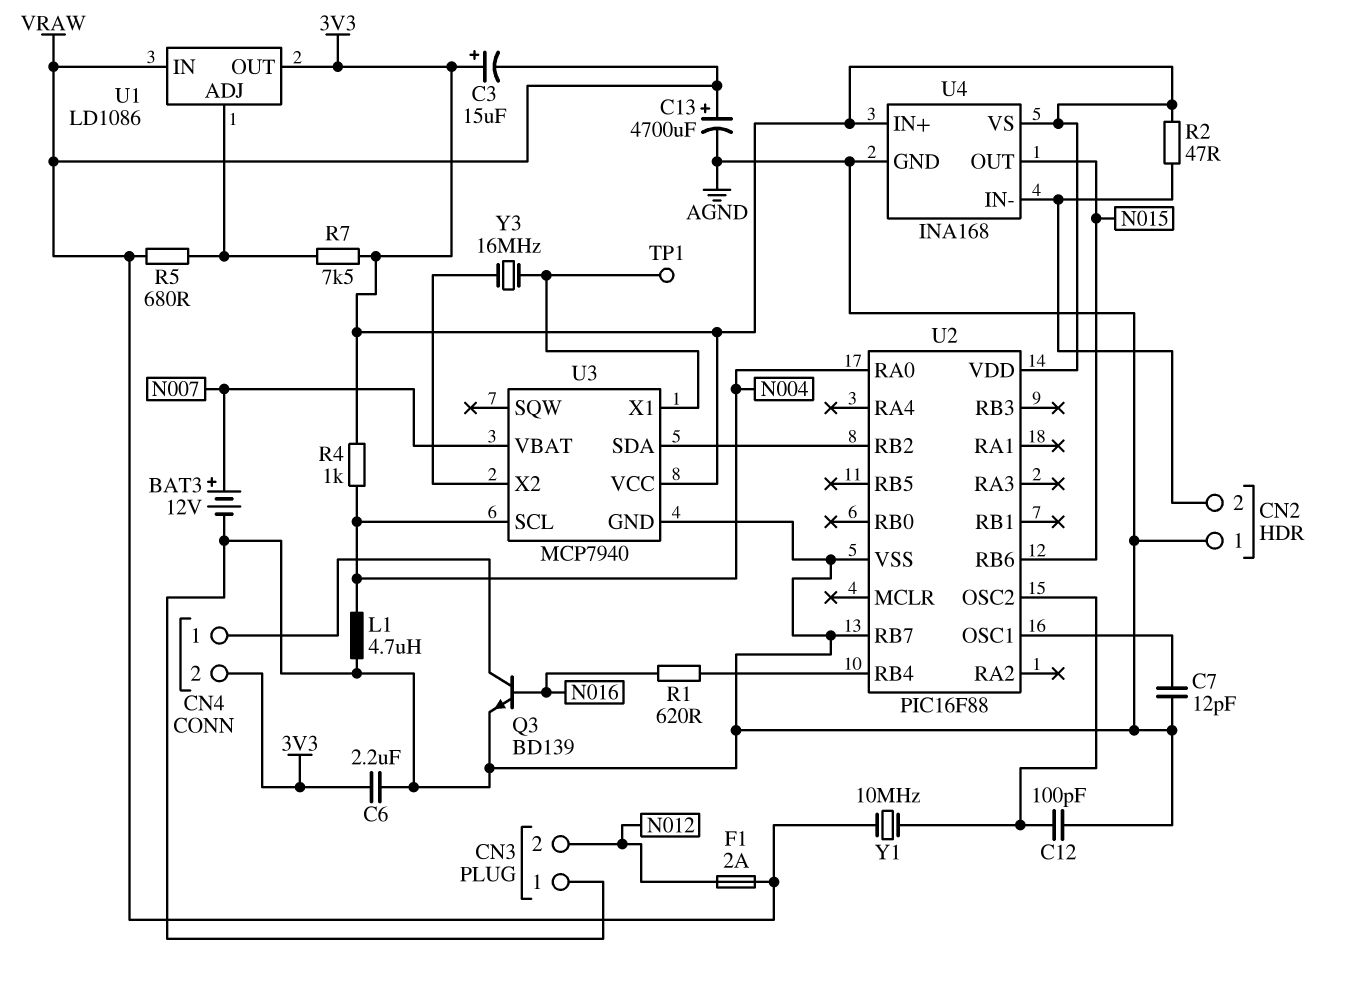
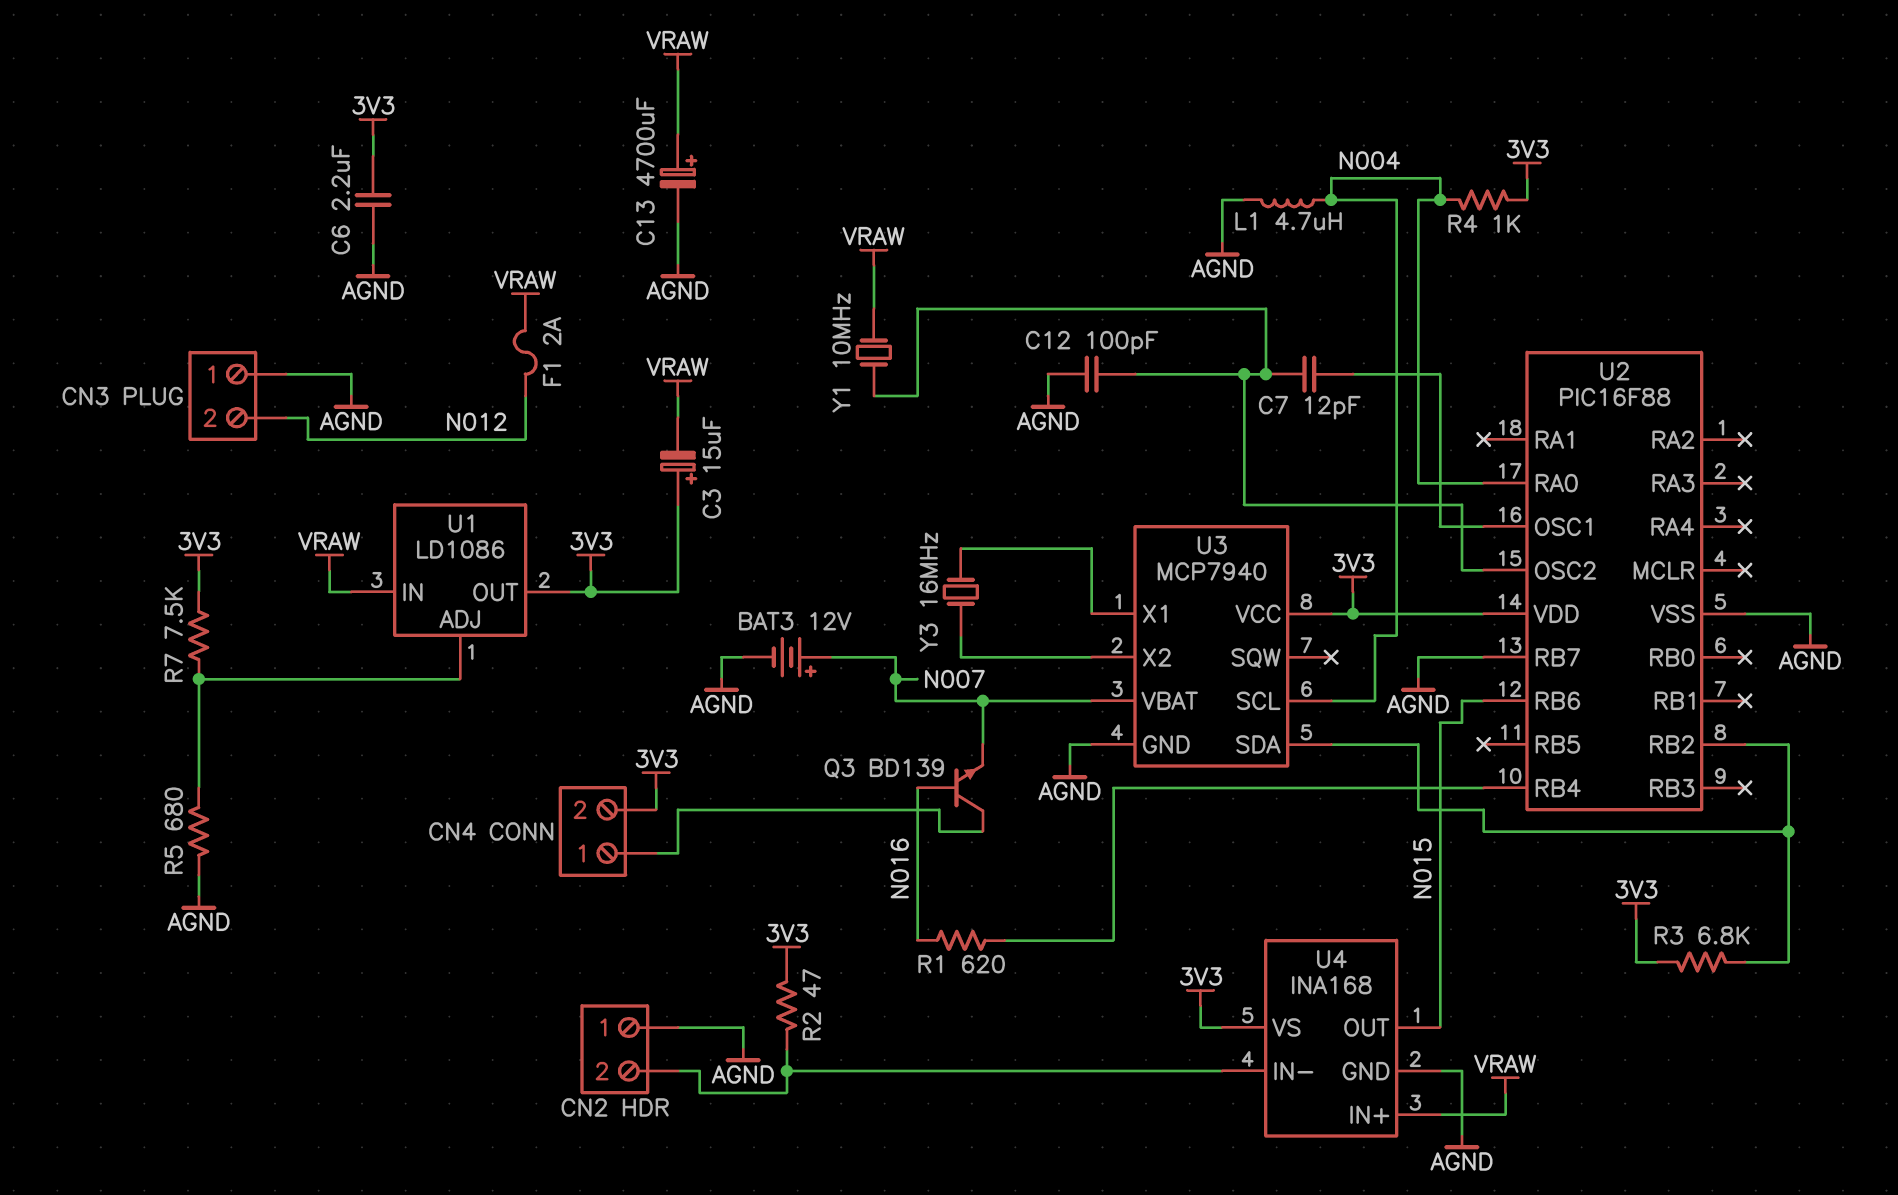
C7: 12pF (AGND, U2/OSC1) -> 12pF (U2/OSC1, U2/OSC2)
Q3: NPN BD139 (B N016, C CN4/1, E AGND) -> NPN BD139 (B N016, C CN4/1, E N007)
R3: none -> 6.8k (3V3, U2/RB2)
R5: 680 (U1/ADJ, VRAW) -> 680 (AGND, U1/ADJ)
TP1: test point (U3/X1) -> none
U4 pin IN+: 3V3 -> VRAW

